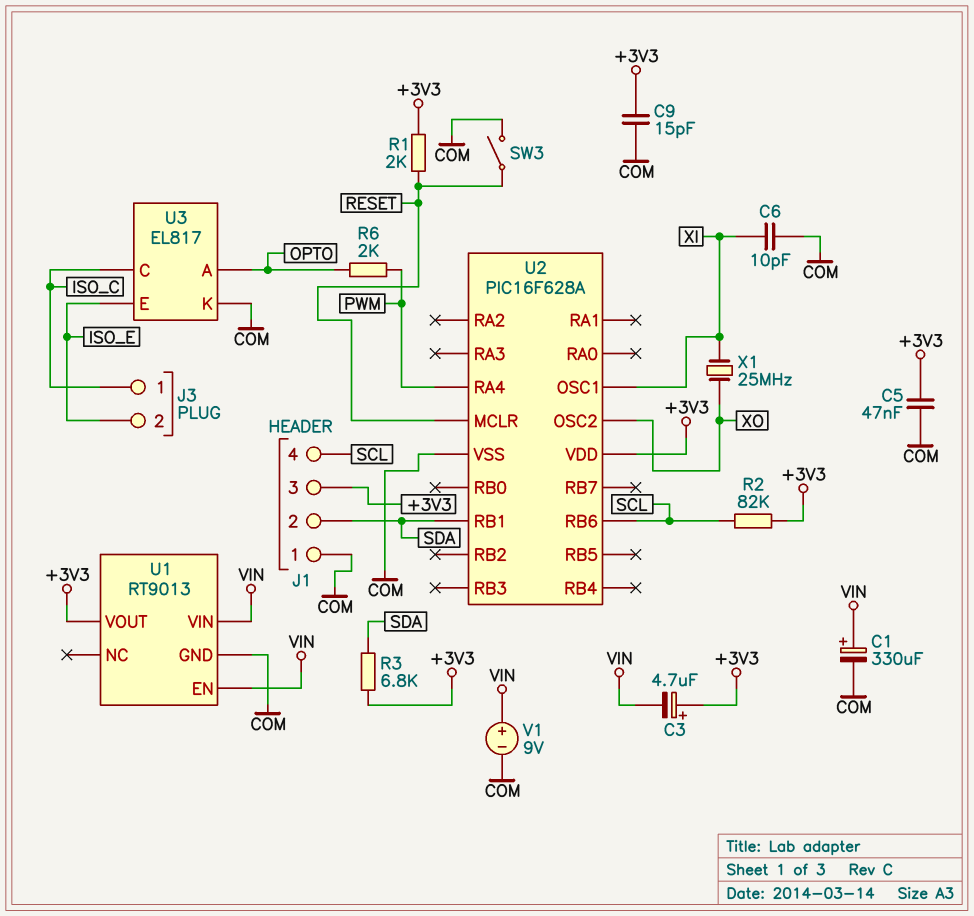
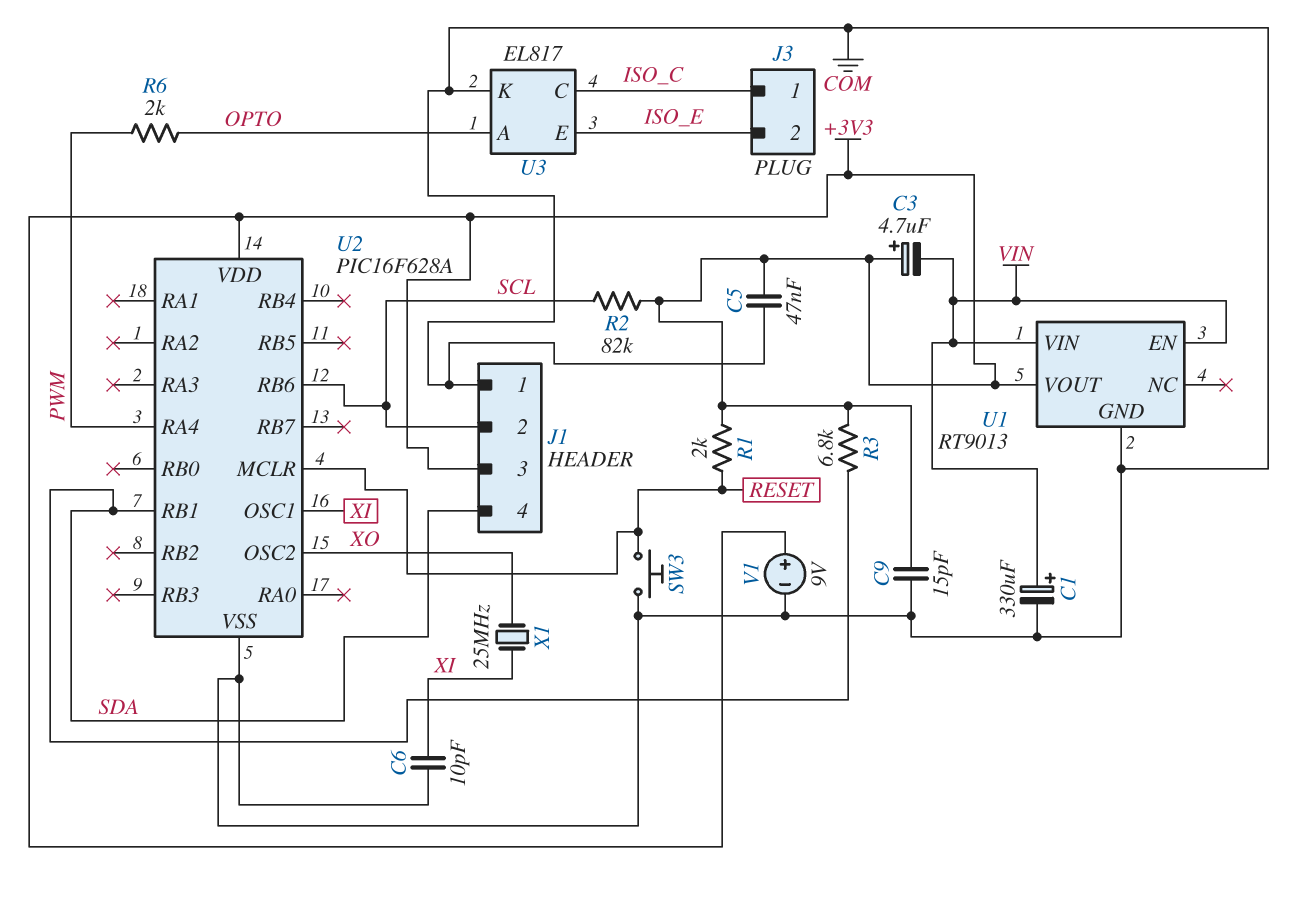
J1 pin 2: SDA -> SCL
J1 pin 4: SCL -> SDA
SW3: switch (COM, RESET) -> button (COM, RESET)
V1: 9V (plus VIN, minus COM) -> 9V (plus +3V3, minus COM)

